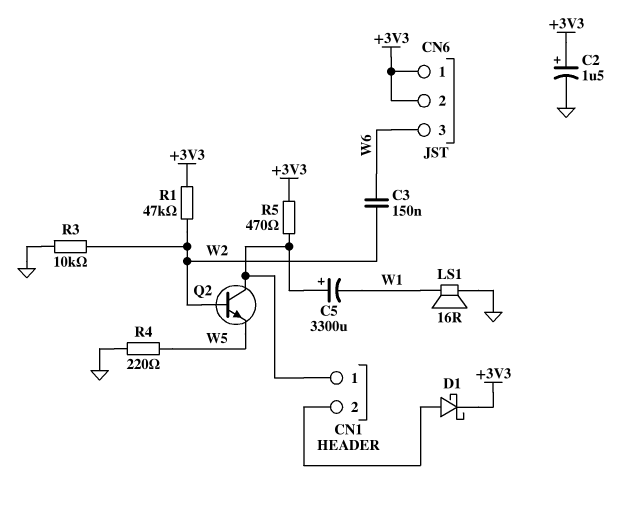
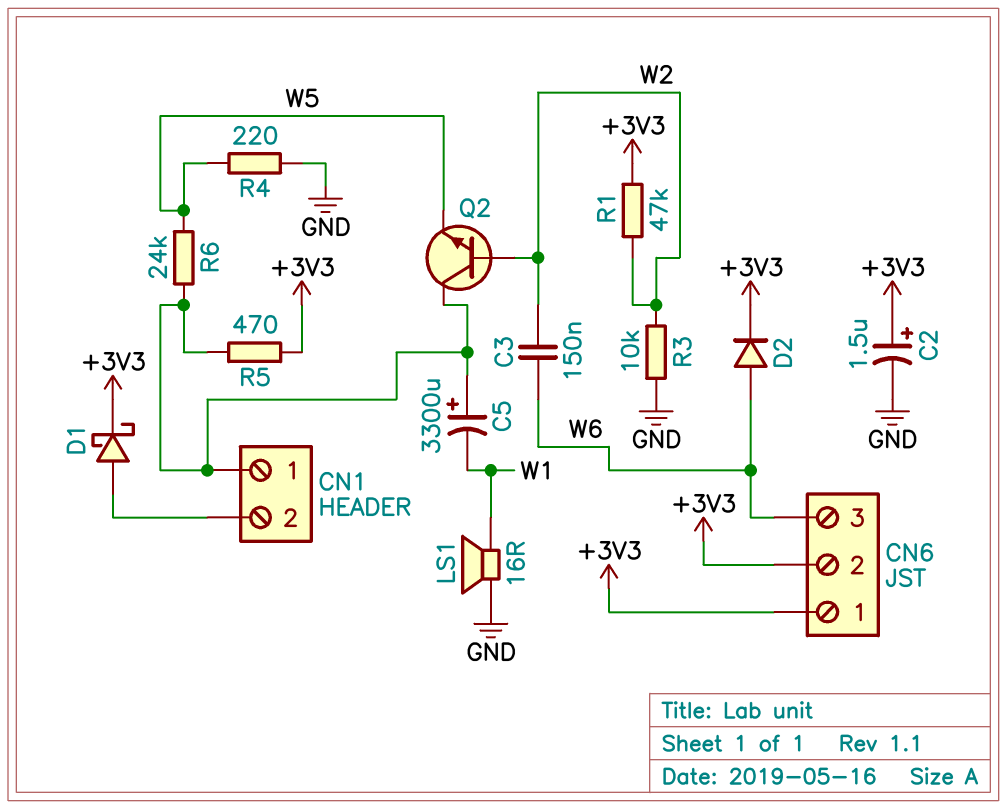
D2: none -> diode (A W6, K +3V3)
R6: none -> 24k (CN1/1, W5)

